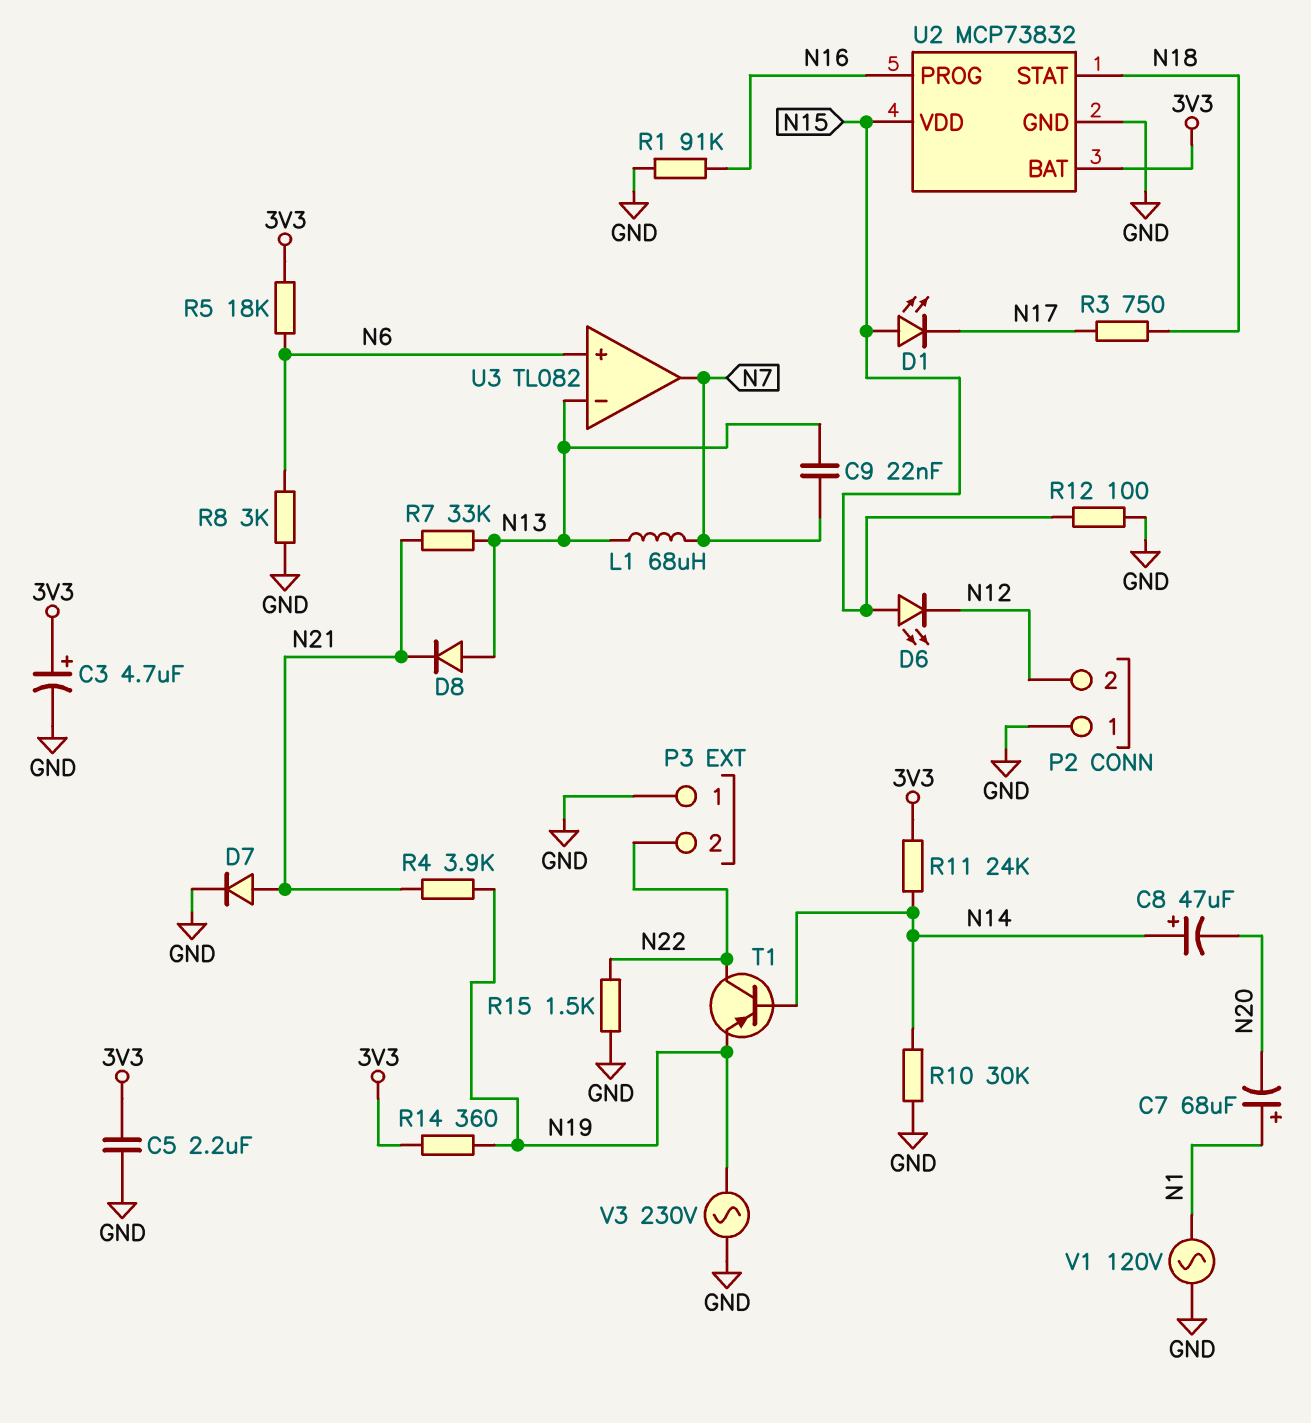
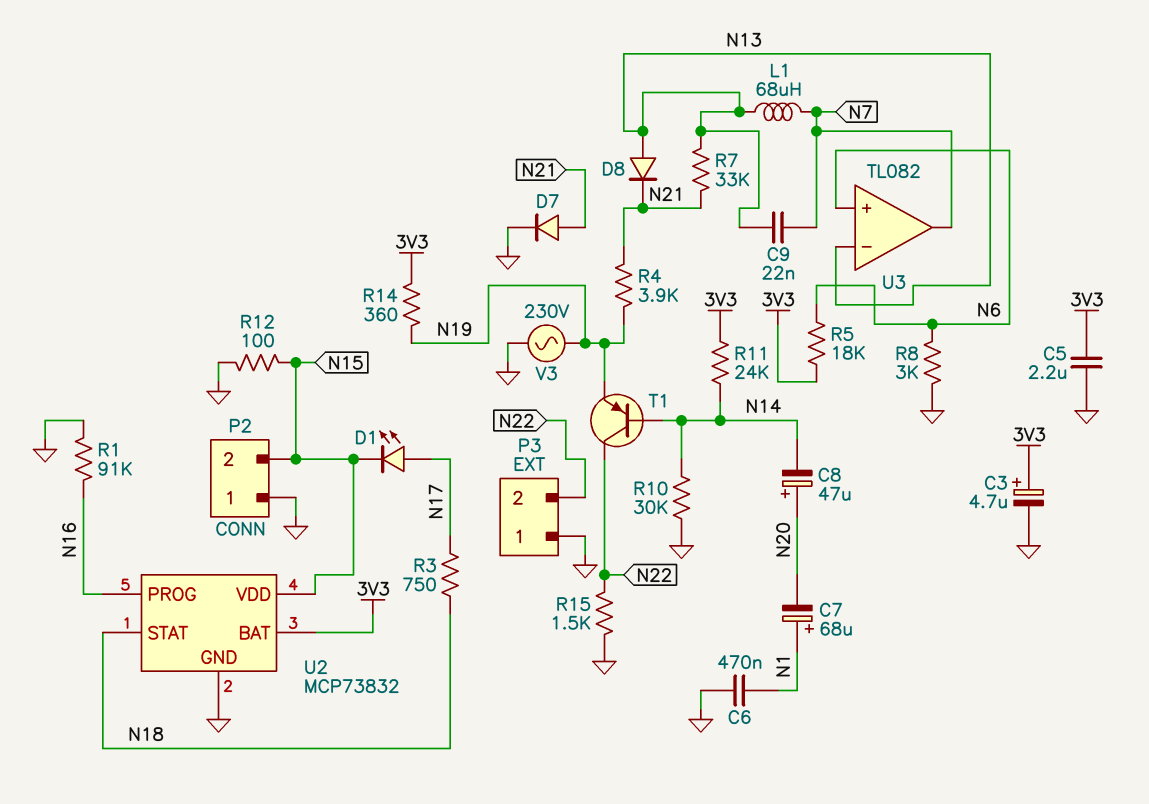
C6: none -> 470nF (GND, N1)
C8: 47uF (plus N14, minus N20) -> 47uF (plus N20, minus N14)
D1: LED (A N15, K N17) -> LED (A N17, K N15)
D6: LED (A N15, K N12) -> none
P2 pin 2: N12 -> N15
V1: AC 120V (GND, N1) -> none

